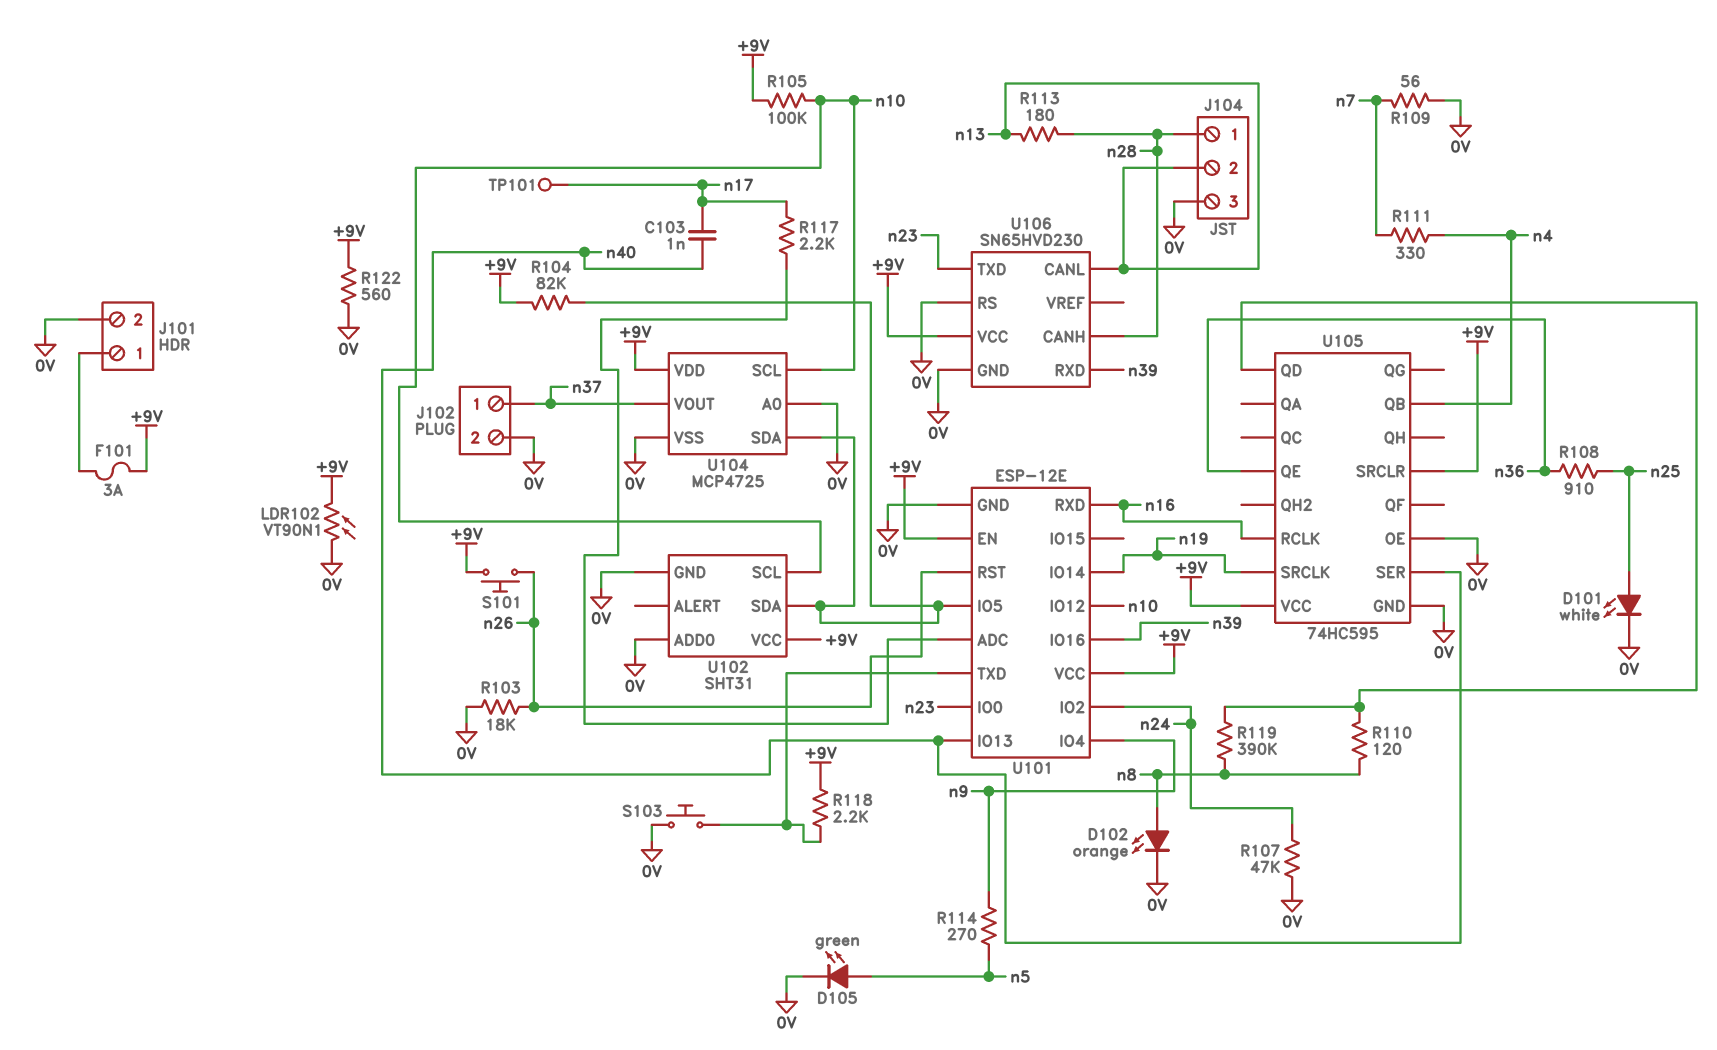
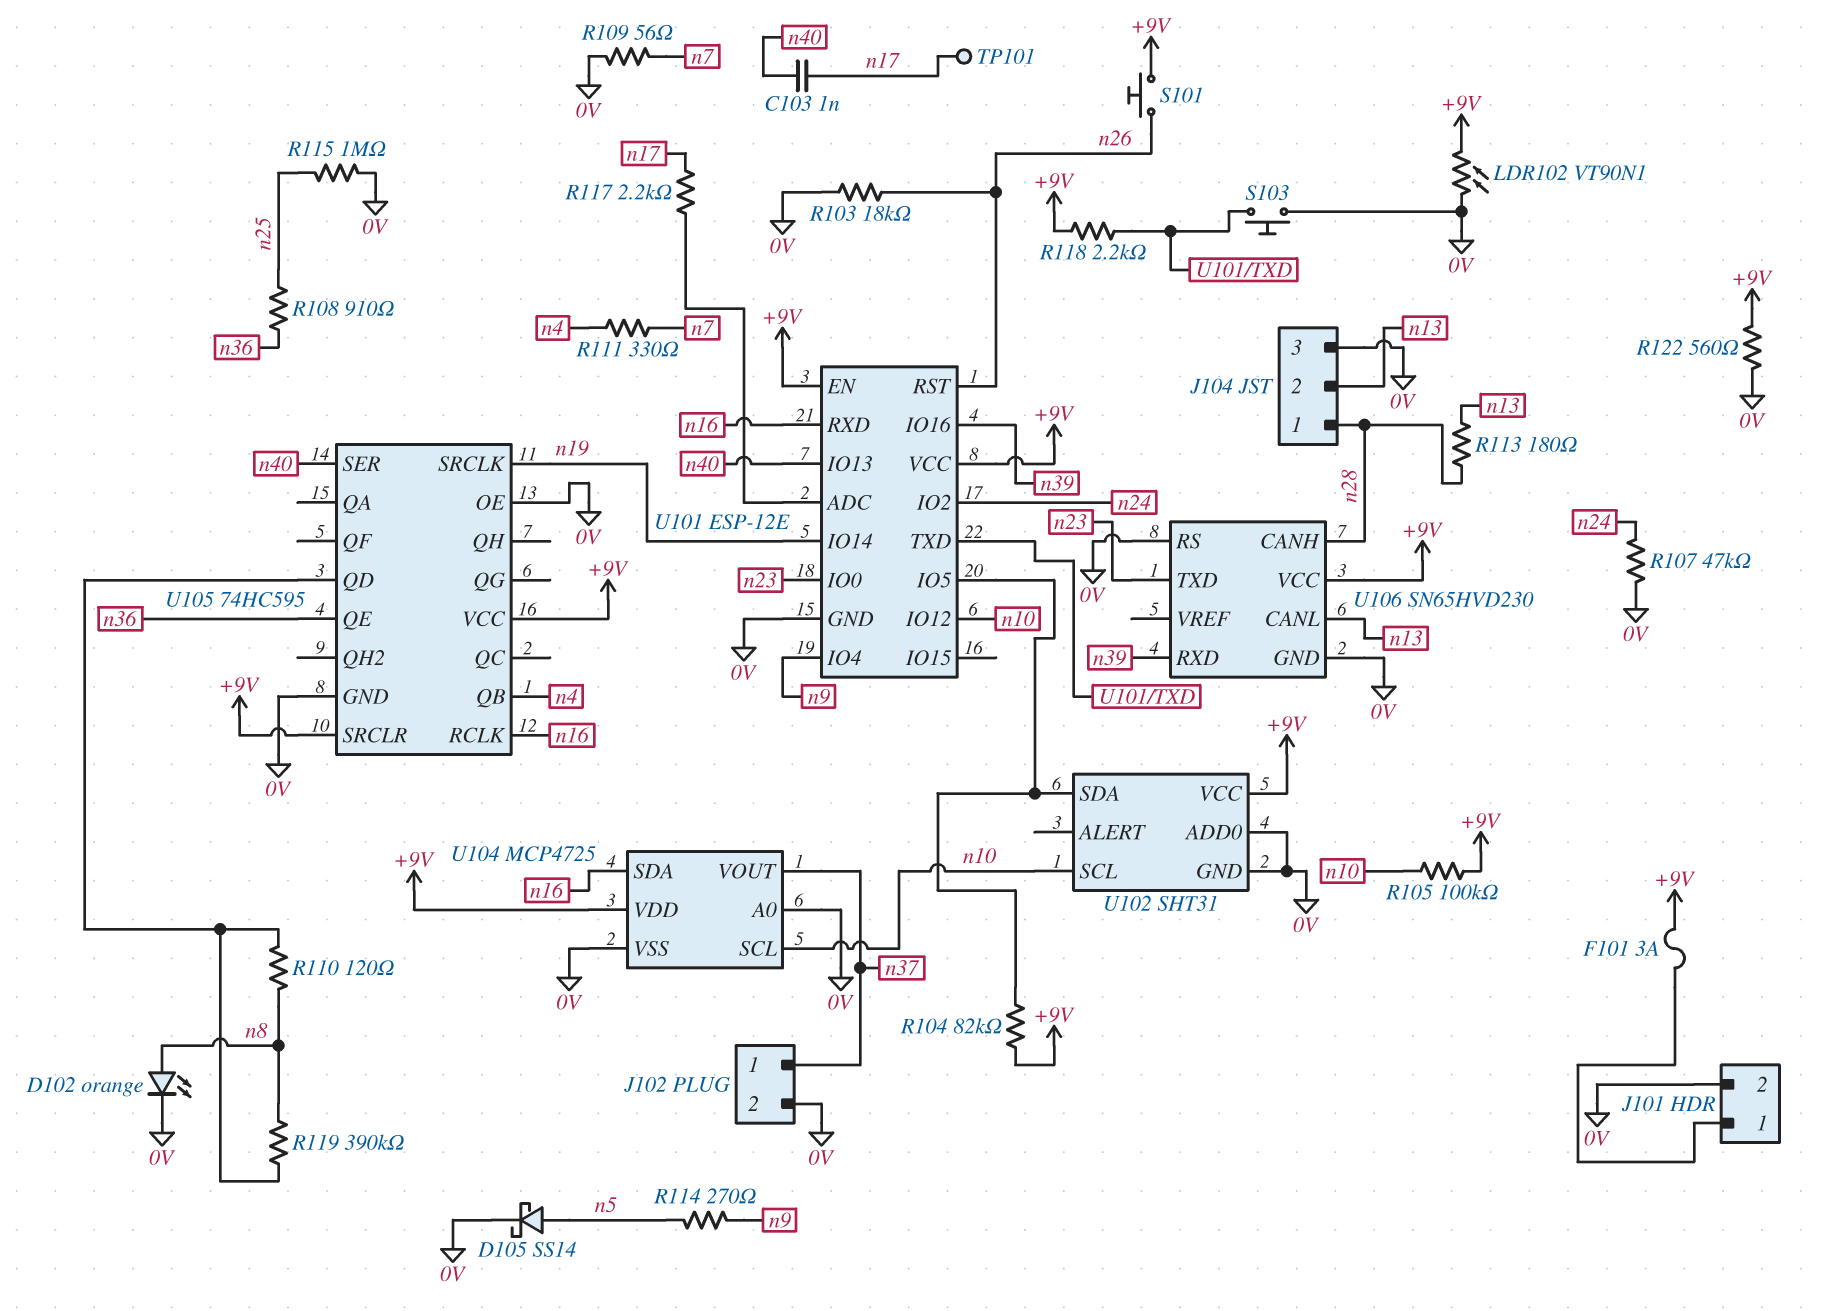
D101: LED white (A n25, K 0V) -> none
D105: LED green (A n5, K 0V) -> schottky SS14 (A n5, K 0V)
R115: none -> 1M (0V, n25)
U104 pin SDA: U101/IO5 -> n16

